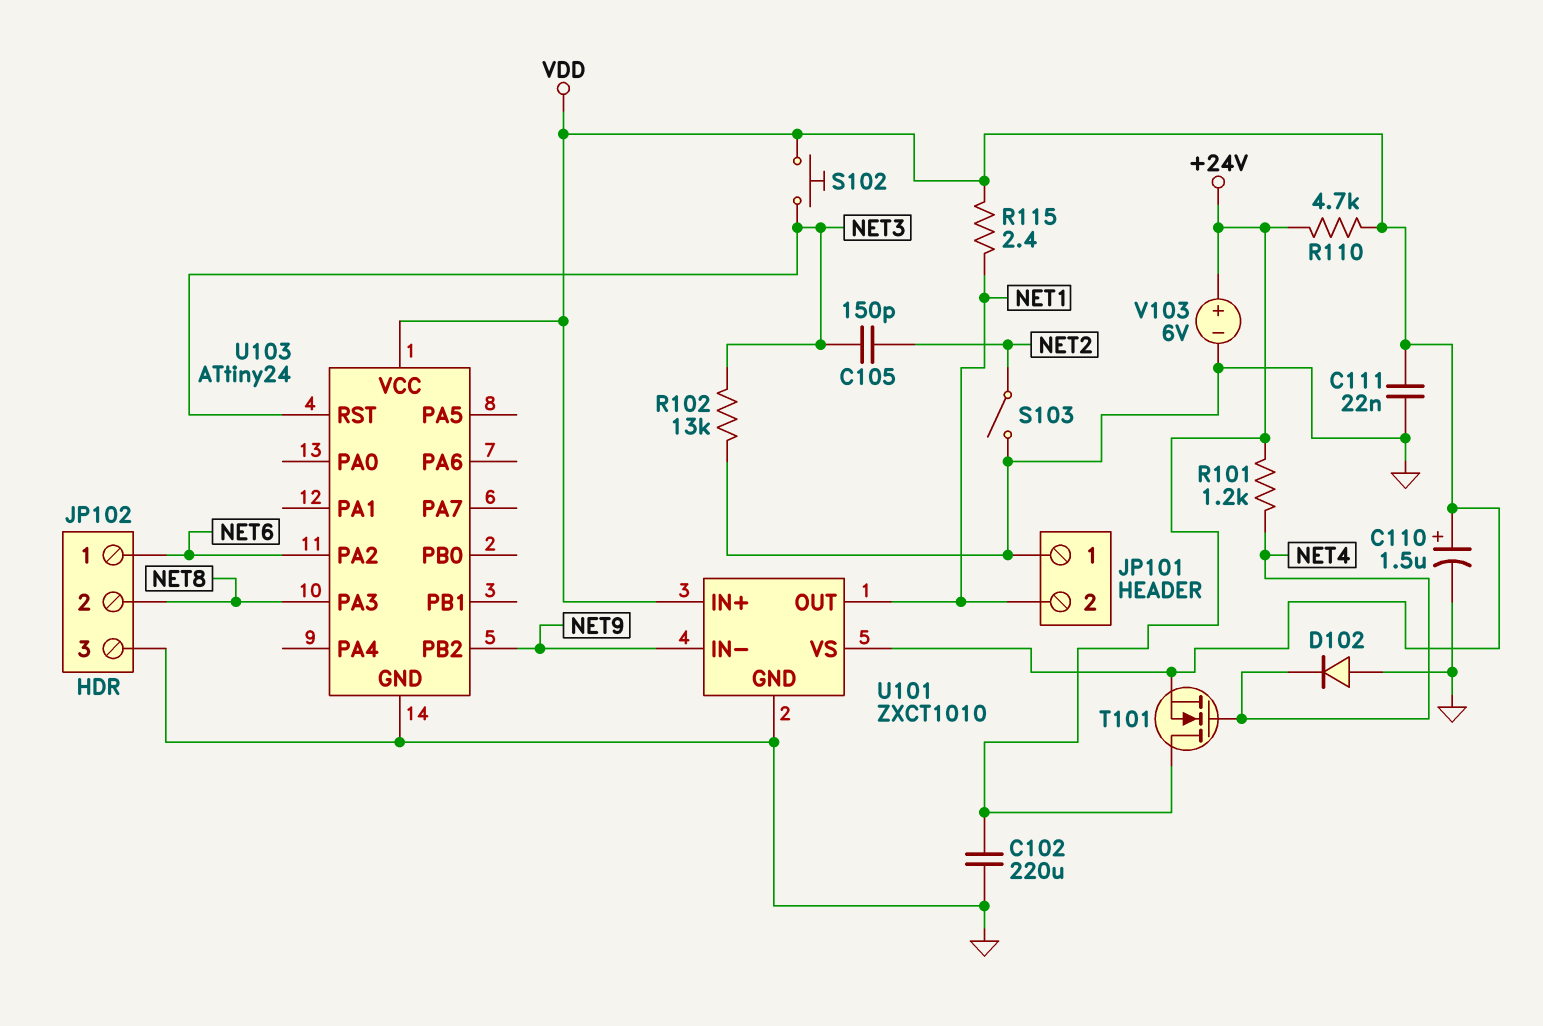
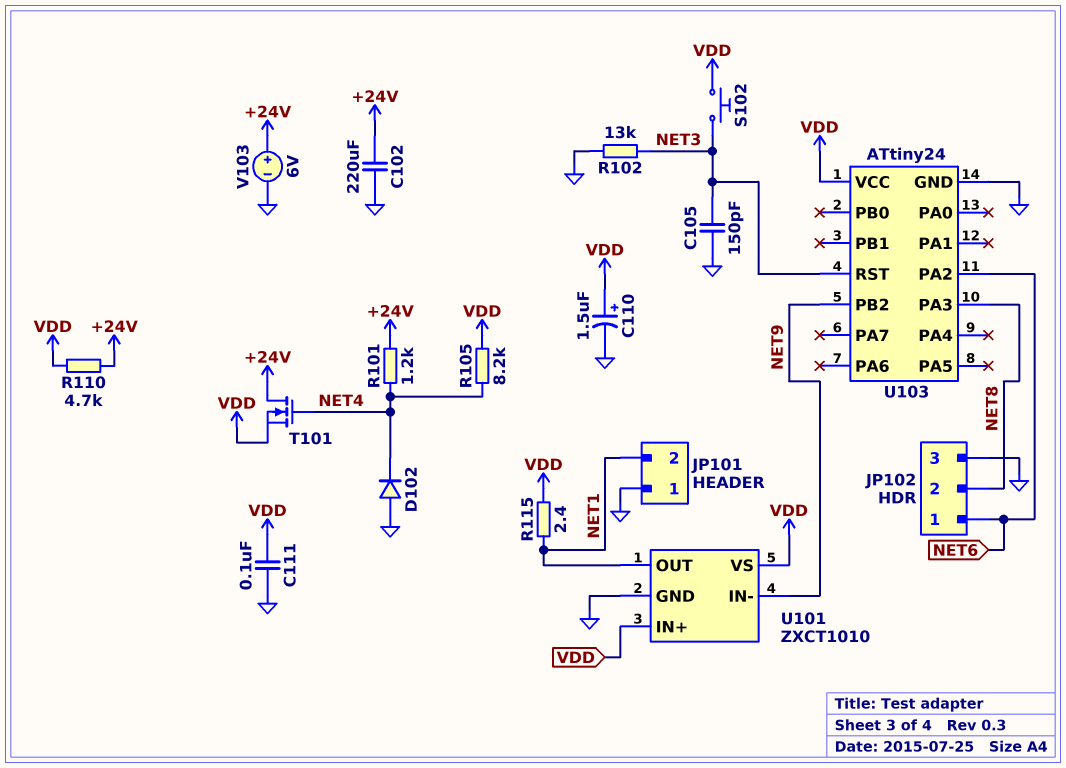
C105: 150pF (NET2, NET3) -> 150pF (GND, NET3)
C111: 22nF (GND, VDD) -> 100nF (GND, VDD)
R105: none -> 8.2k (NET4, VDD)
S103: switch (GND, NET2) -> none

